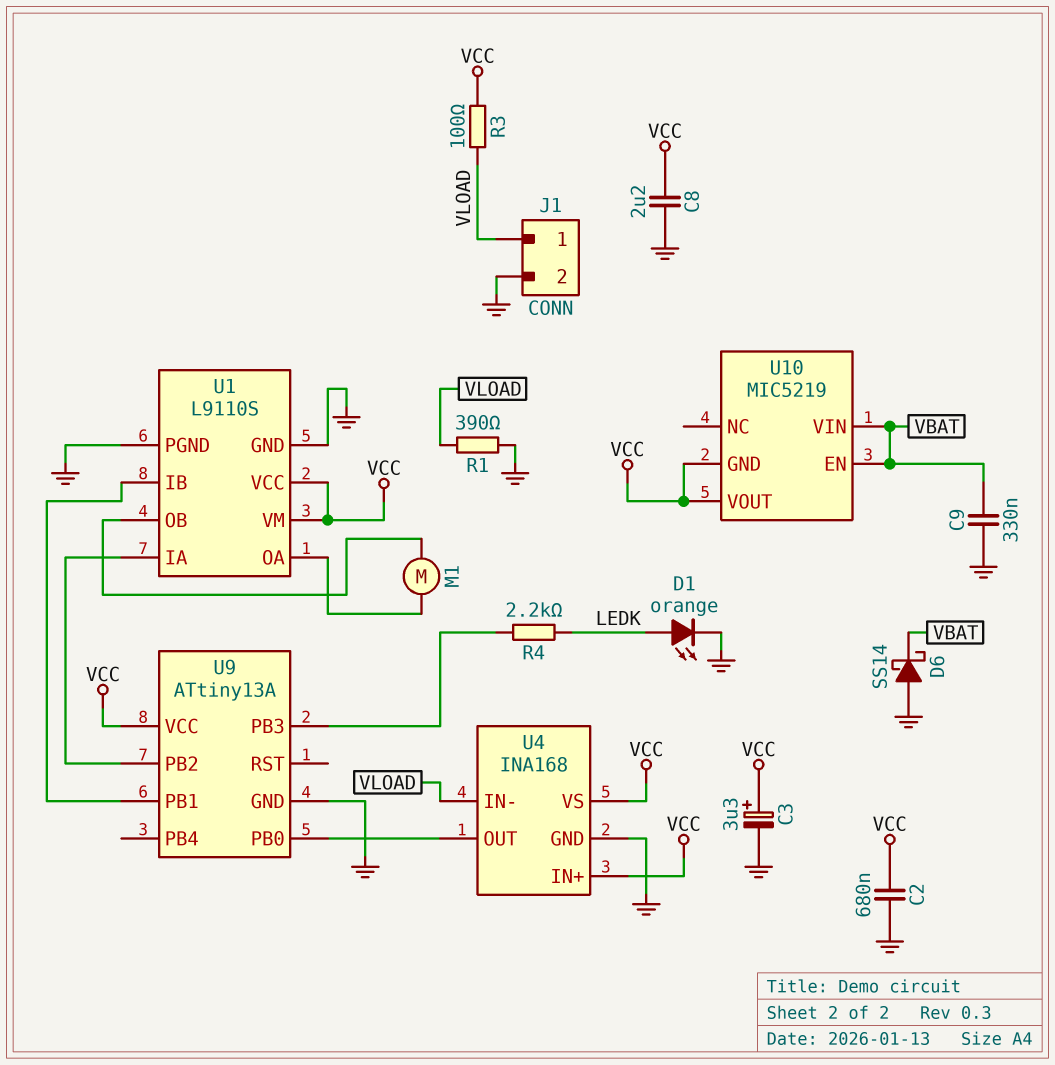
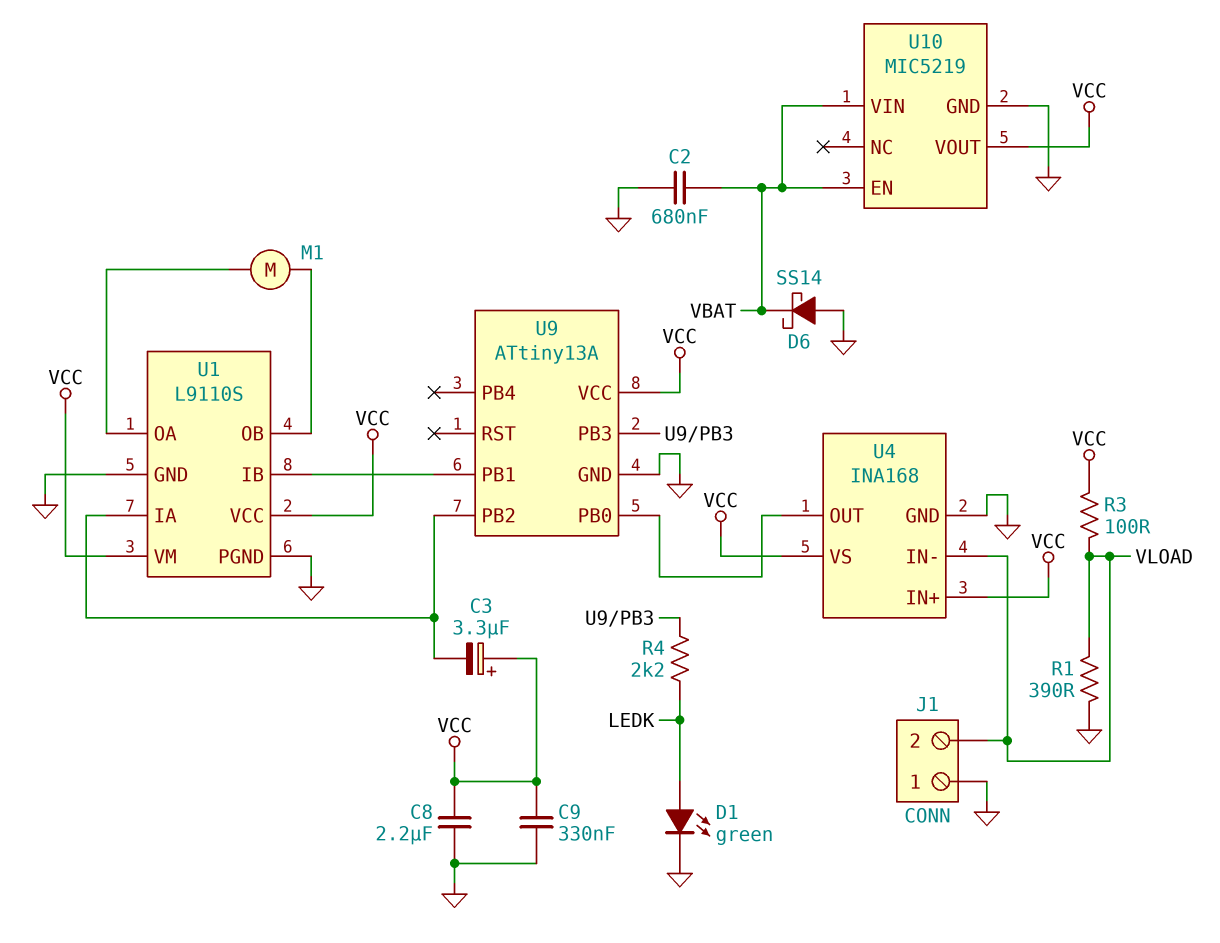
C2: 680nF (GND, VCC) -> 680nF (GND, VBAT)
C3: 3.3uF (plus VCC, minus GND) -> 3.3uF (plus VCC, minus U1/IA)
C9: 330nF (GND, VBAT) -> 330nF (GND, VCC)
D1: LED orange (A LEDK, K GND) -> LED green (A LEDK, K GND)
J1 pin 1: VLOAD -> GND
J1 pin 2: GND -> VLOAD
U10 pin GND: VCC -> GND

